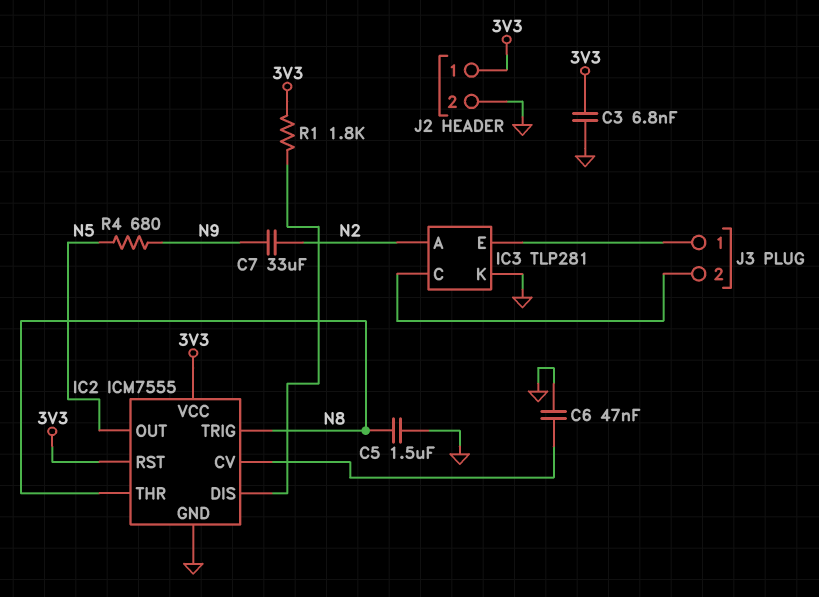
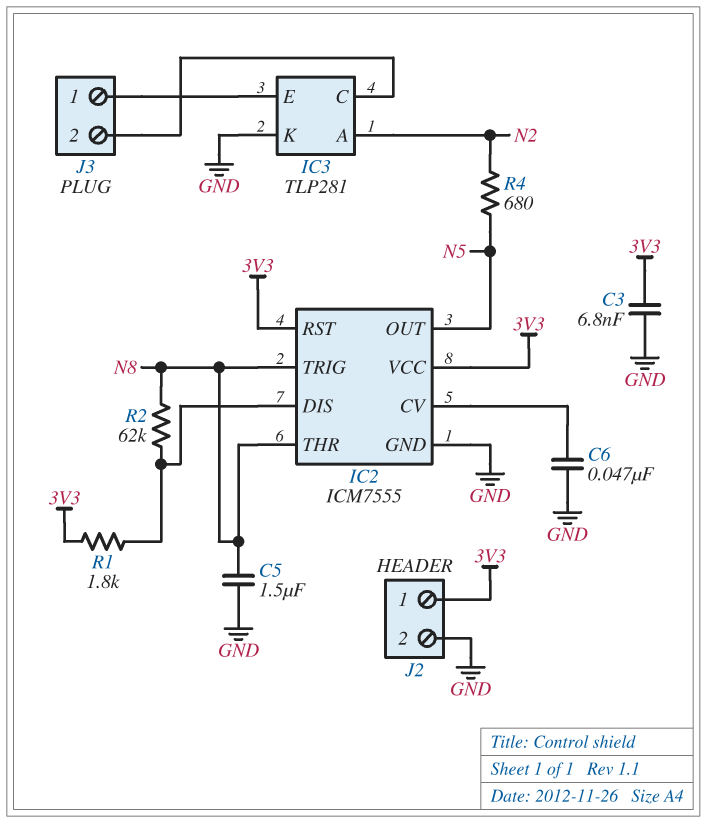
C7: 33uF (N2, N9) -> none
R2: none -> 62k (IC2/DIS, N8)
R4: 680 (N5, N9) -> 680 (N2, N5)

